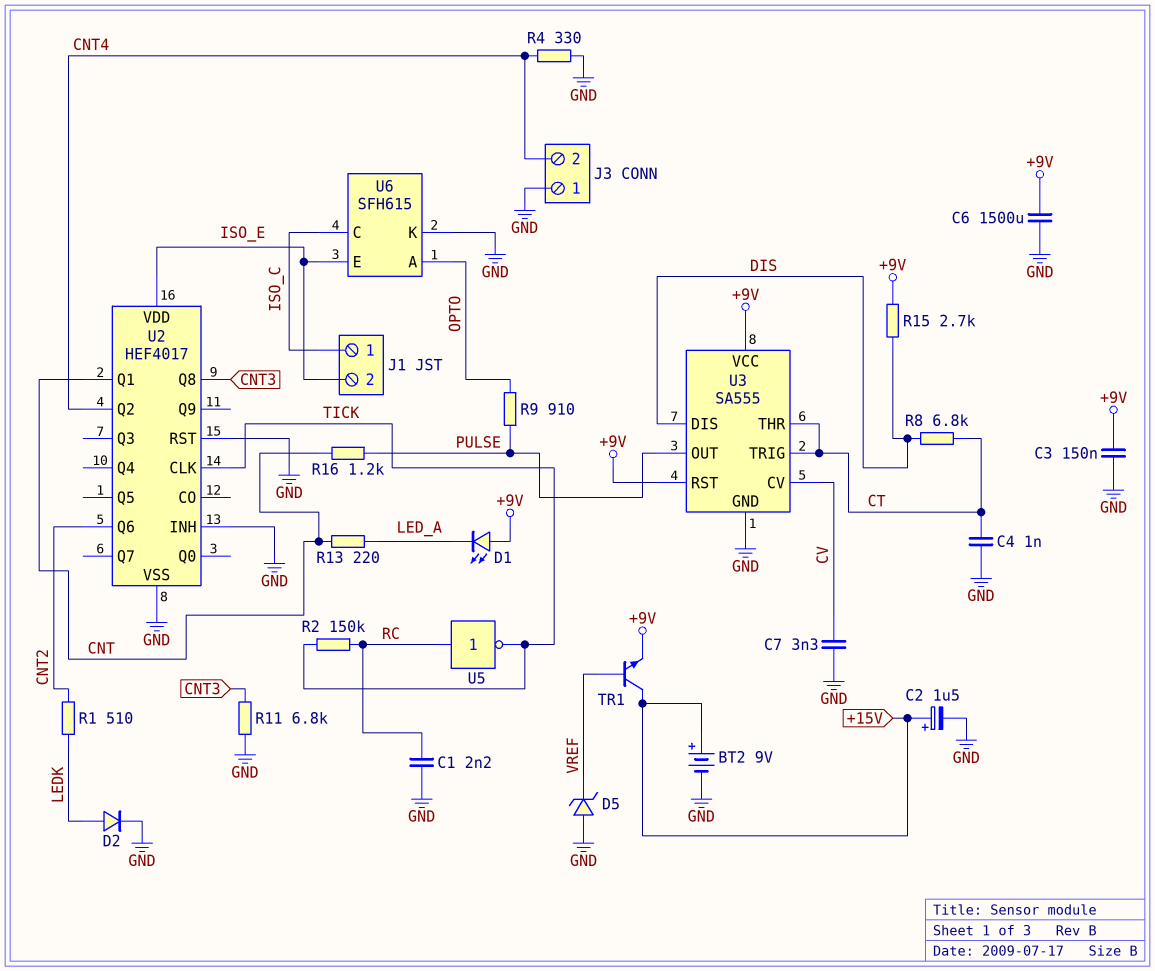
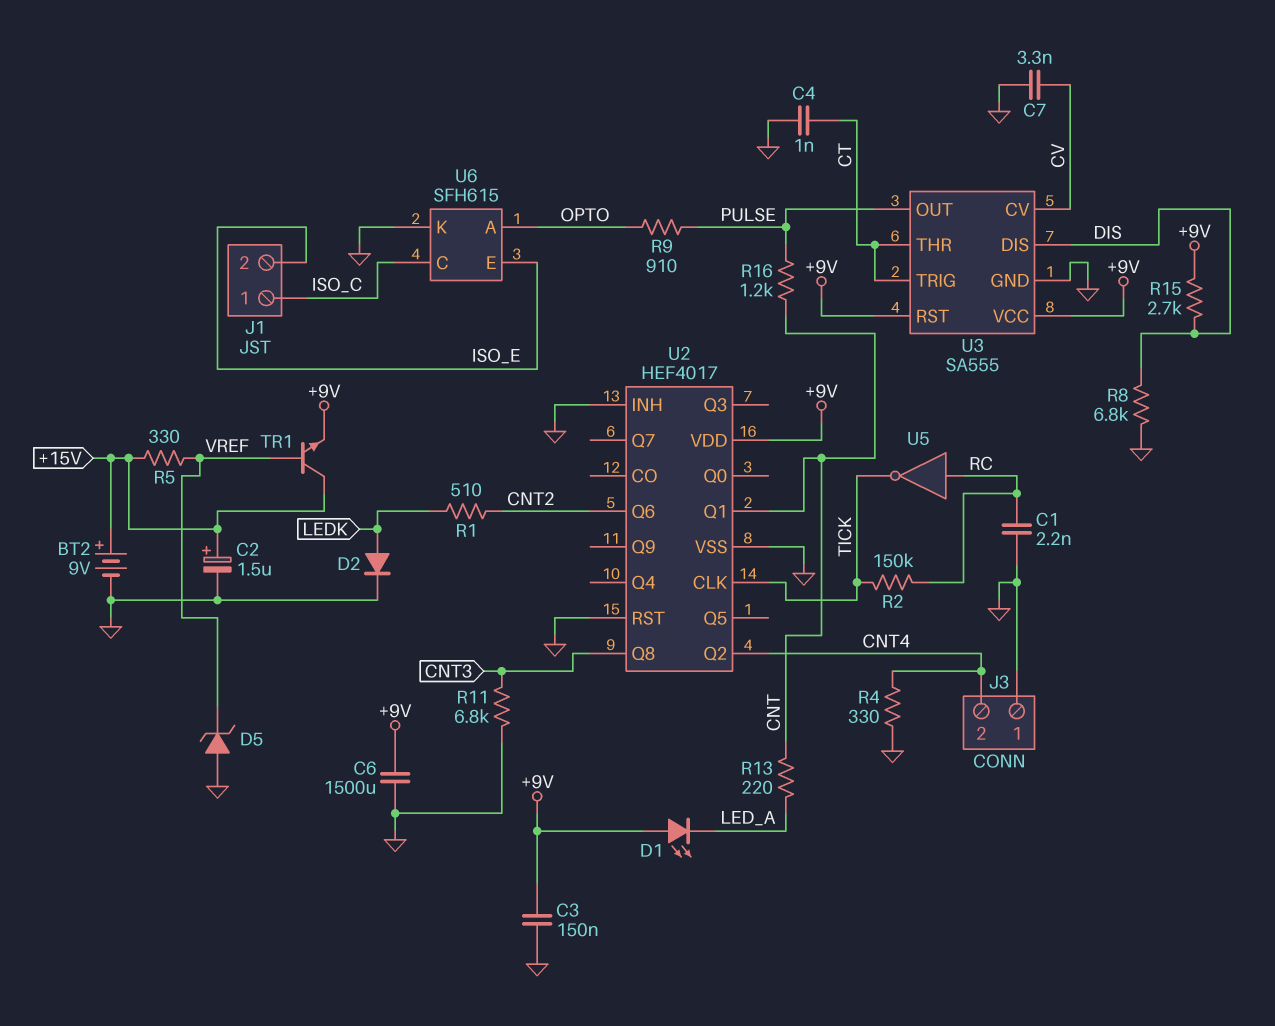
R5: none -> 330 (+15V, VREF)
R8: 6.8k (CT, DIS) -> 6.8k (DIS, GND)
U2 pin VDD: ISO_E -> +9V

